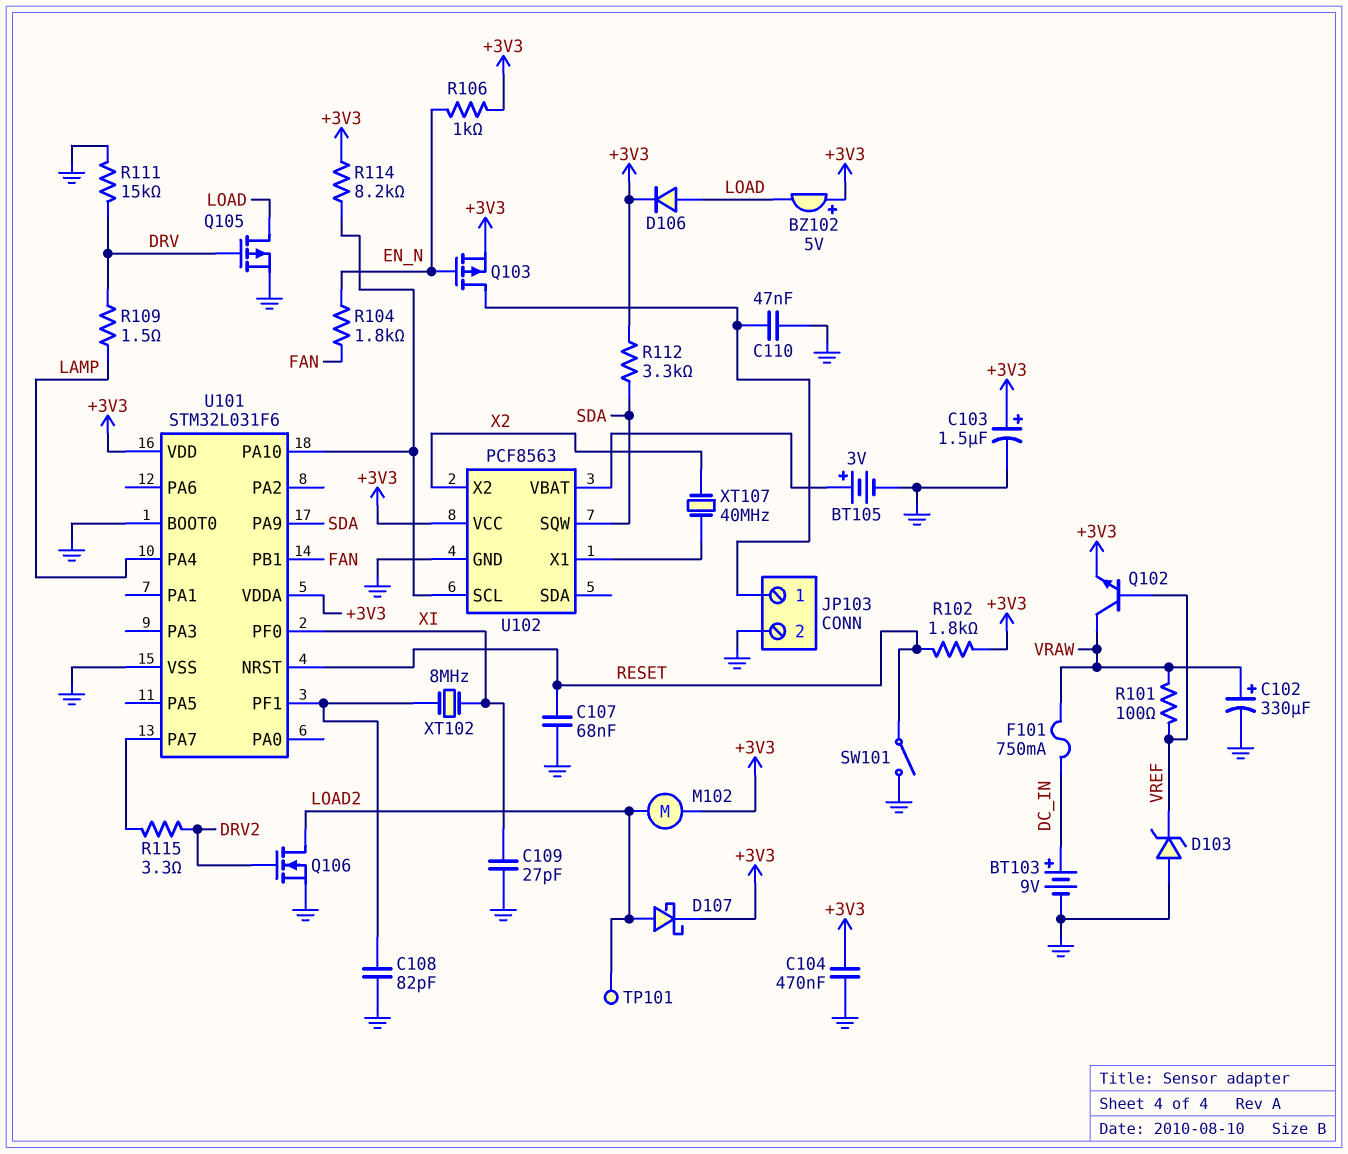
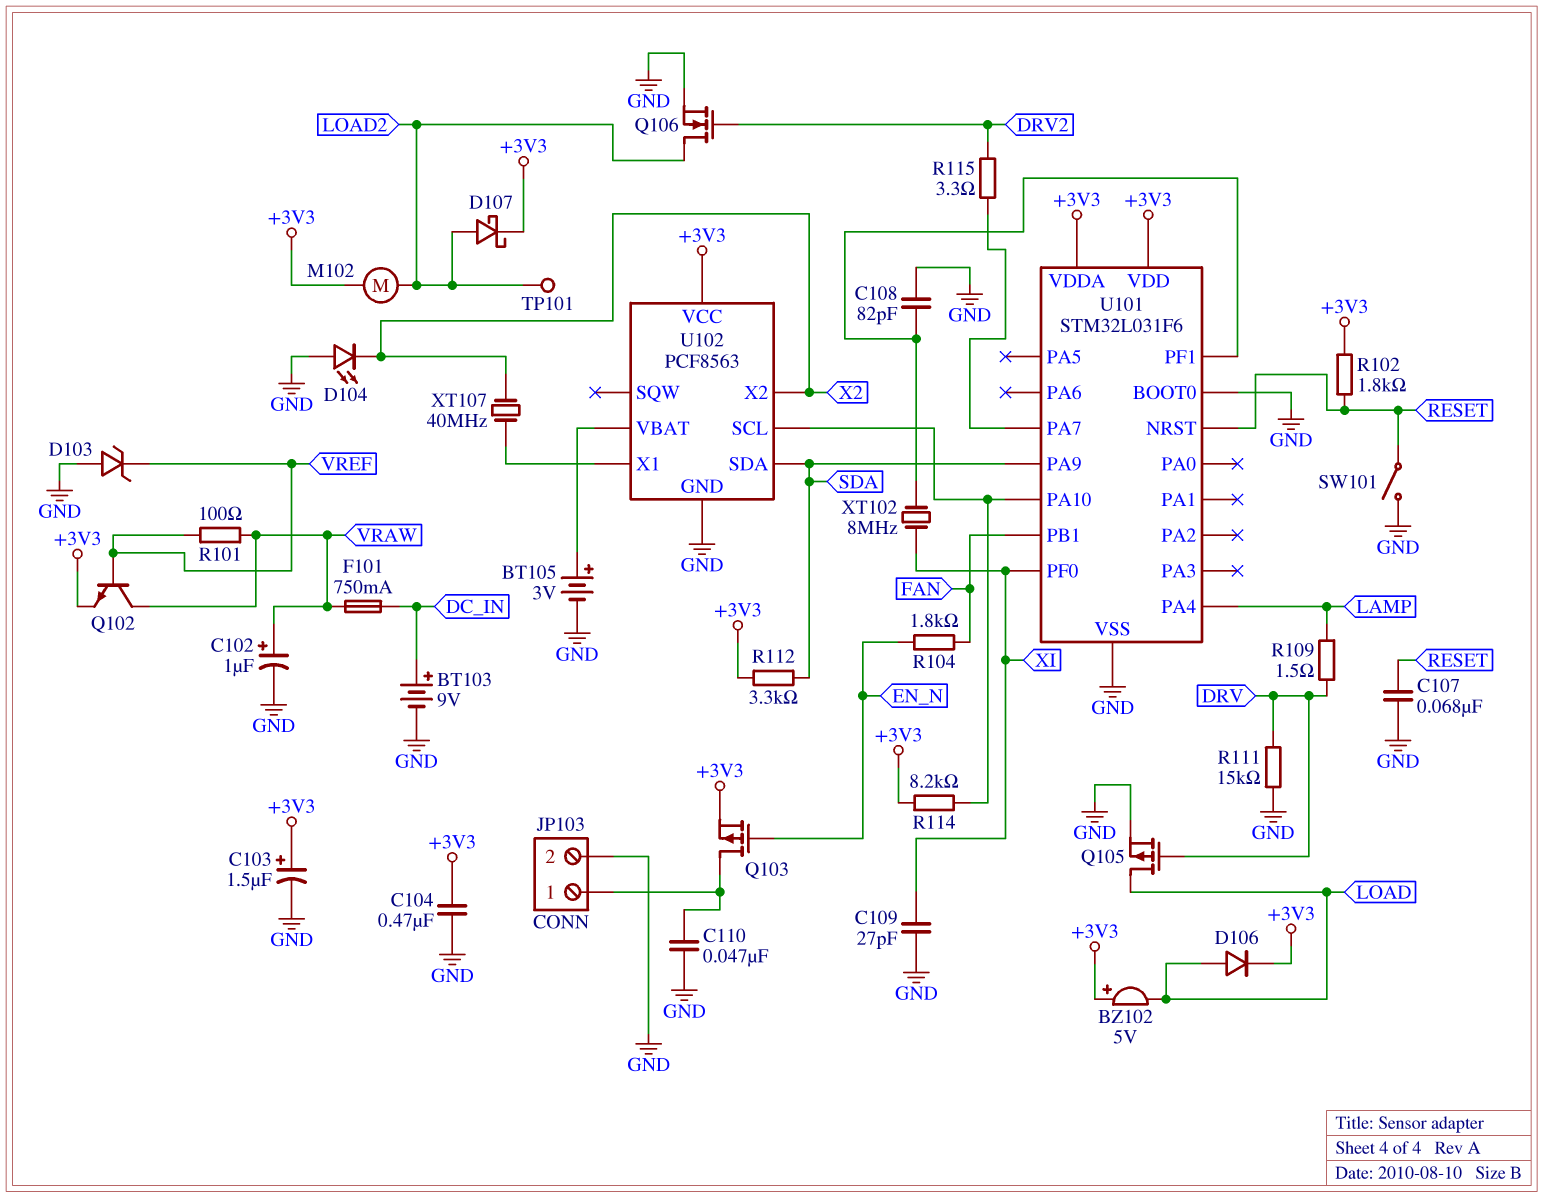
C102: 330uF (plus VRAW, minus GND) -> 1uF (plus VRAW, minus GND)
D104: none -> LED (A GND, K X2)
R106: 1k (+3V3, EN_N) -> none
U102 pin SDA: none -> SDA
U102 pin SQW: SDA -> none

